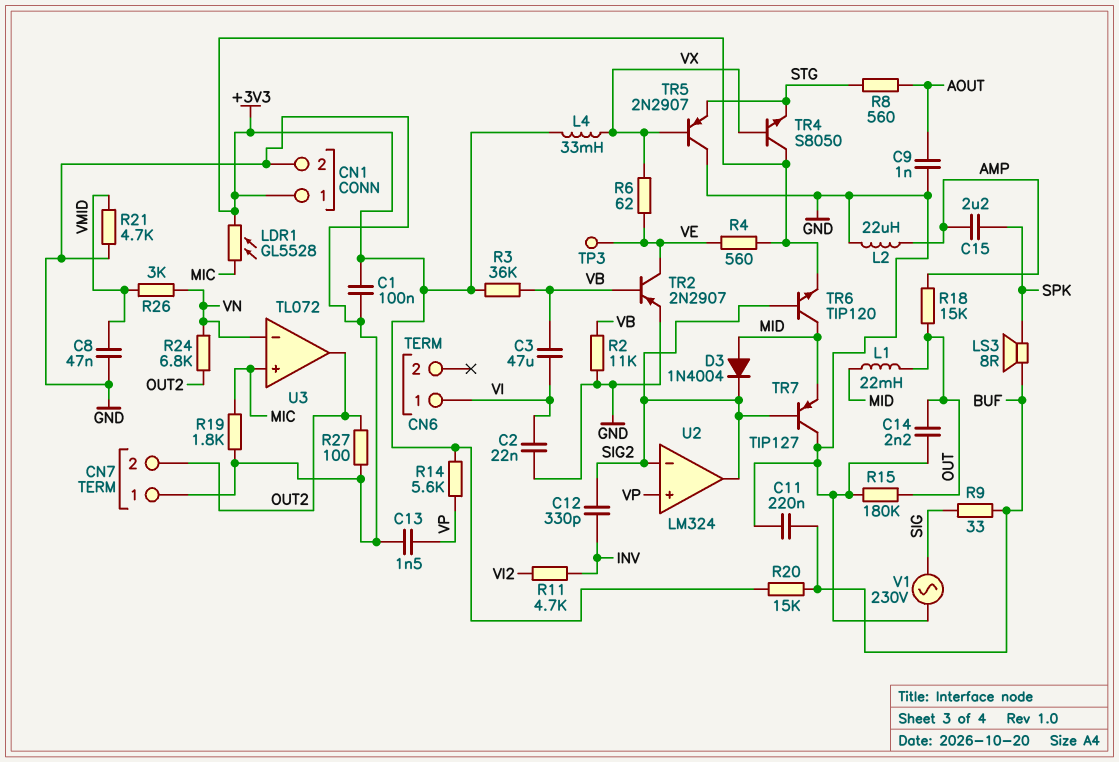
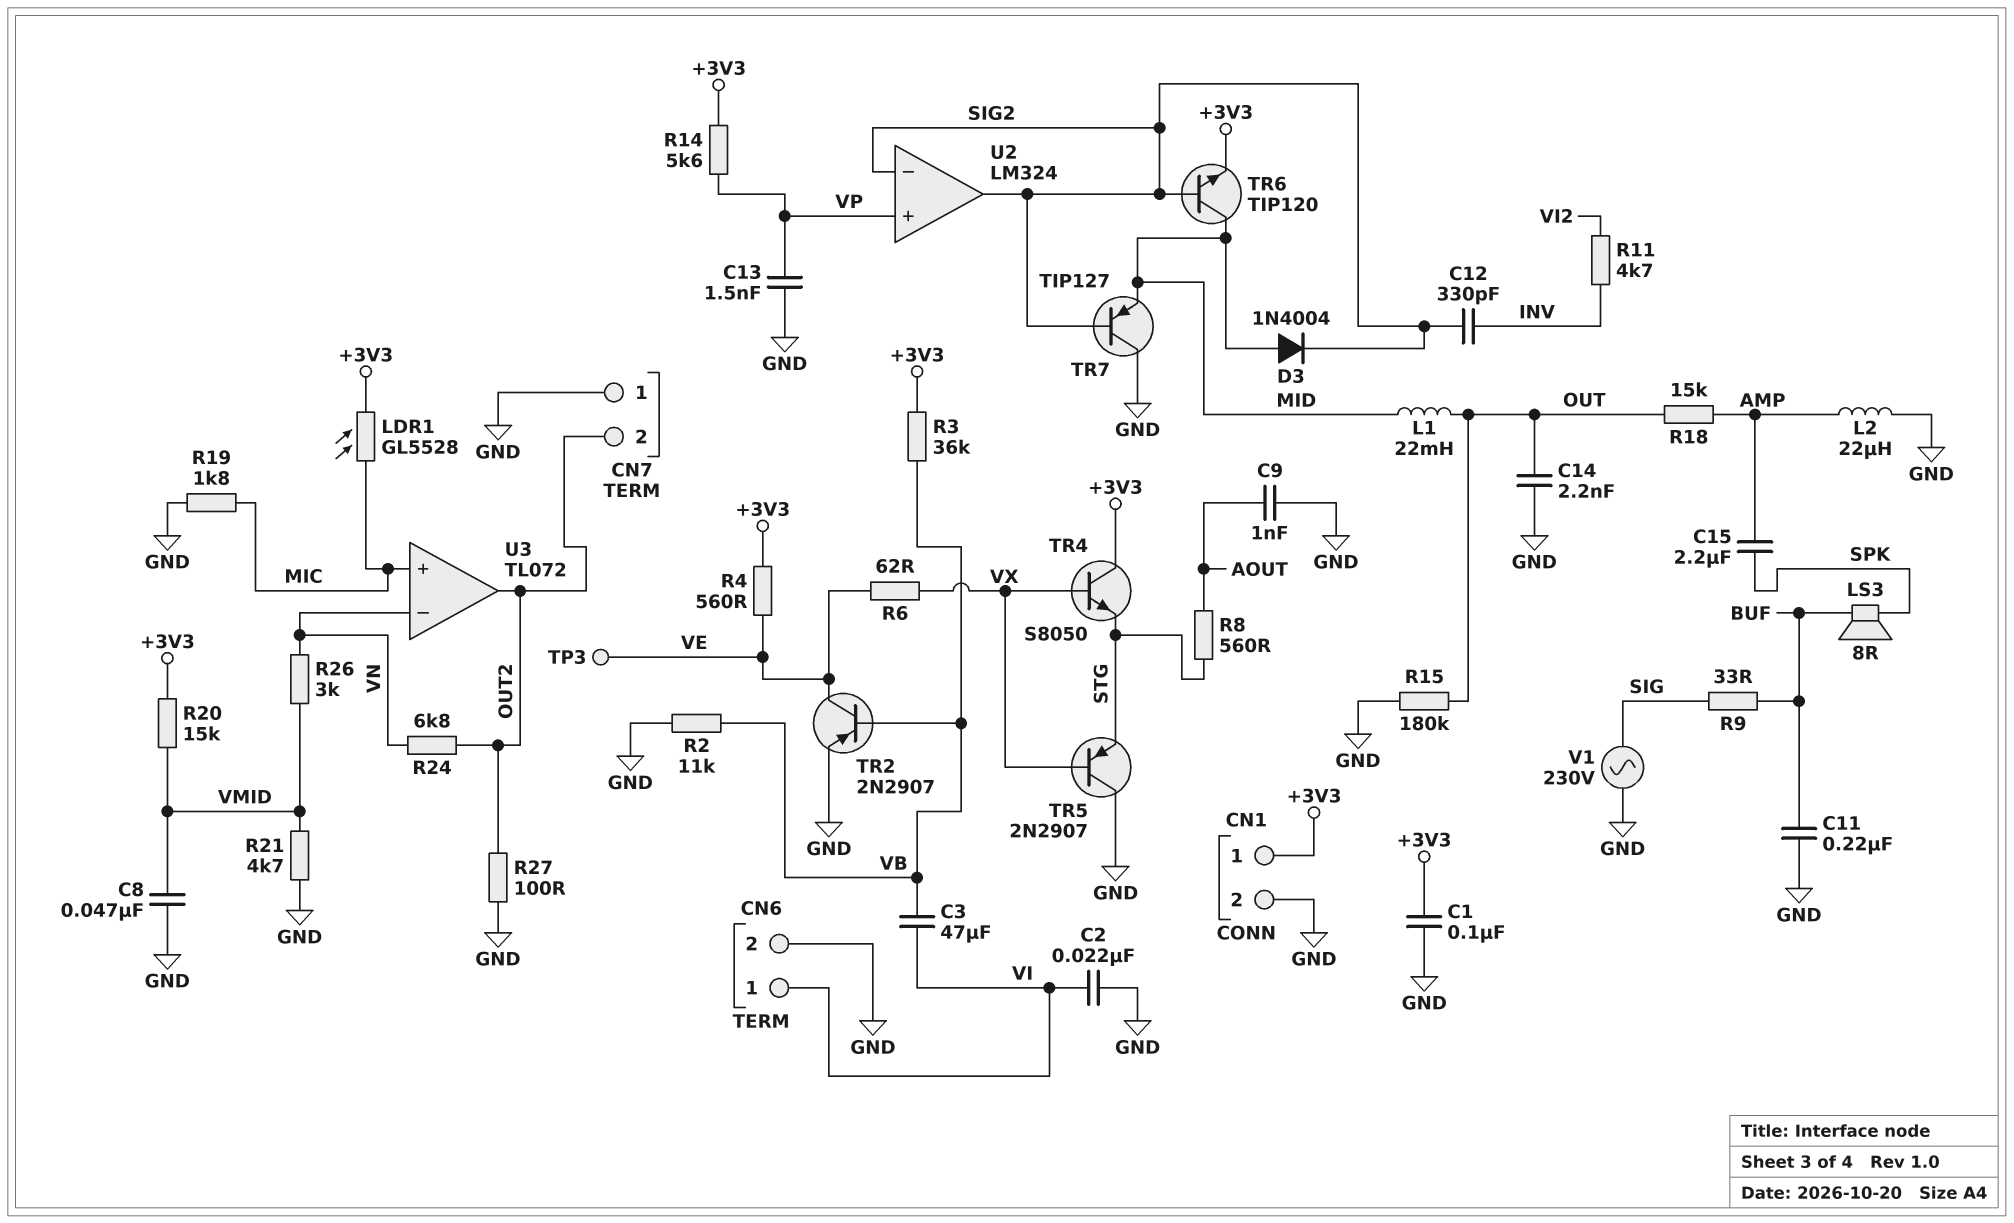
CN6 pin 2: none -> GND
L4: 33mH (+3V3, VX) -> none
R20: 15k (+3V3, BUF) -> 15k (+3V3, VMID)

